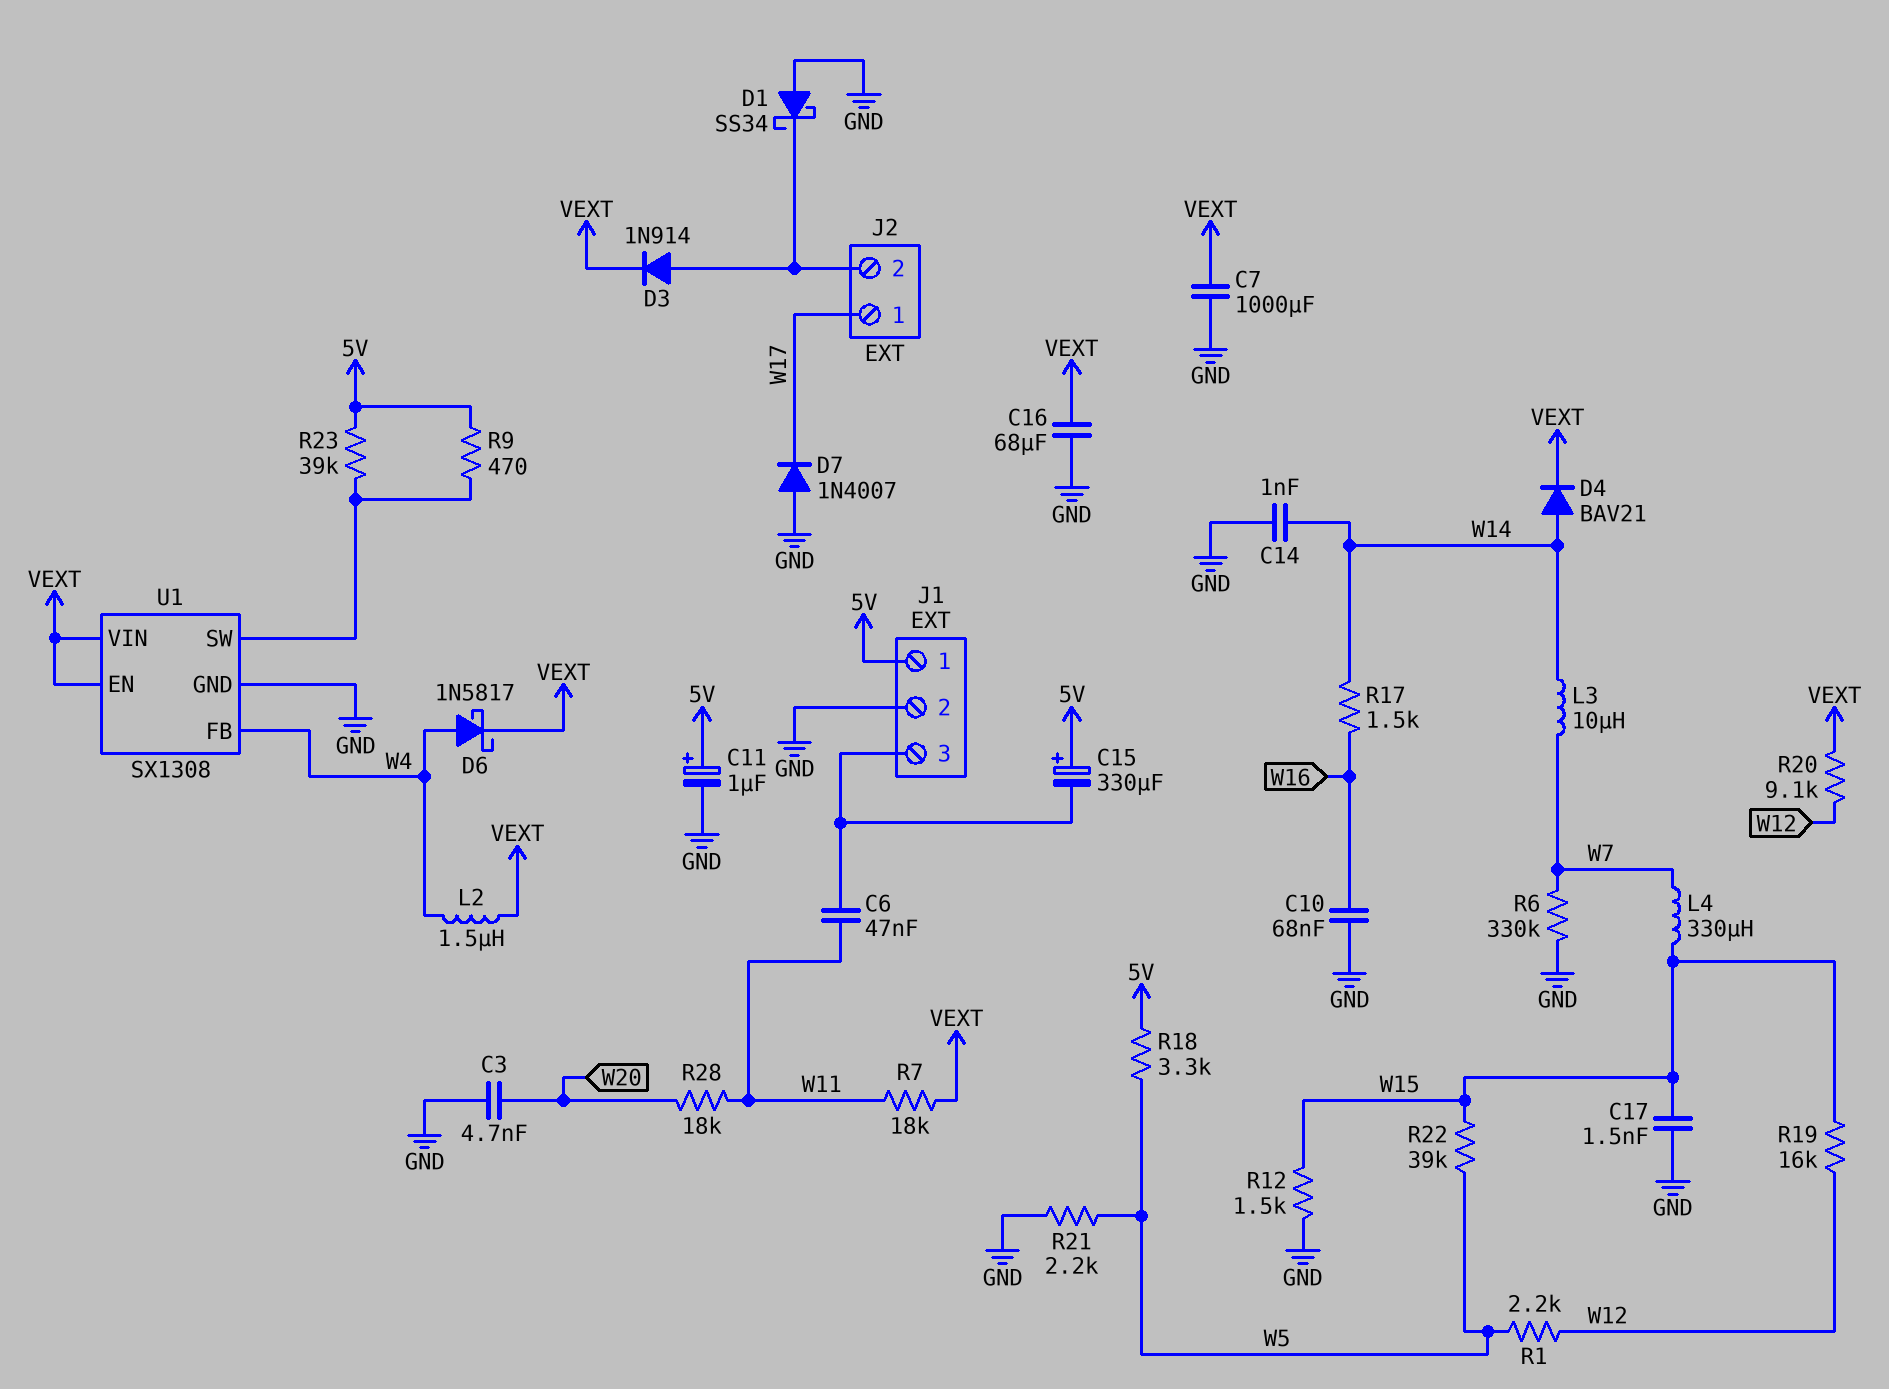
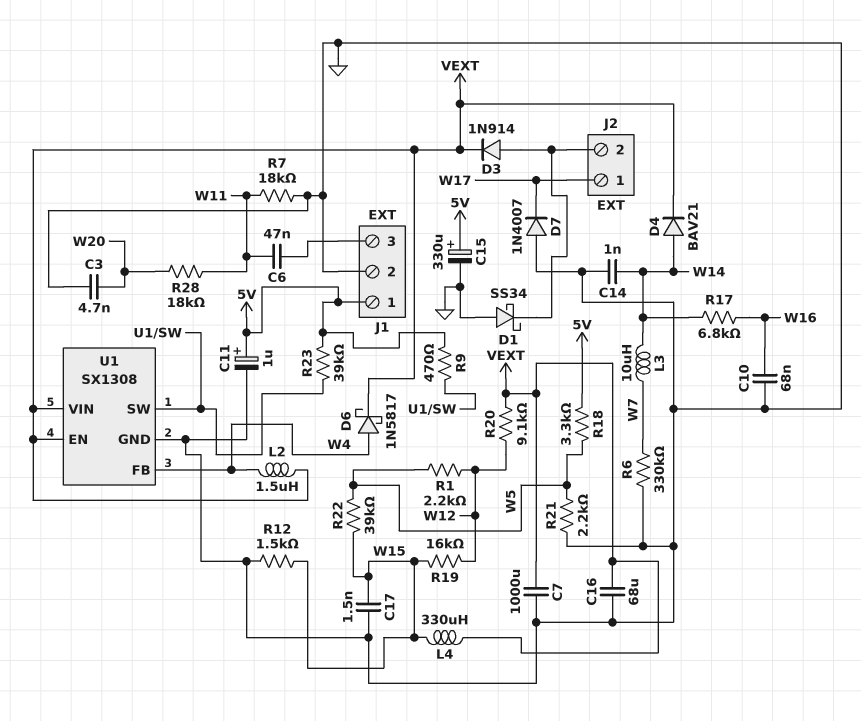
C15: 330uF (plus 5V, minus J1/3) -> 330uF (plus 5V, minus GND)
L4: 330uH (W7, W15) -> 330uH (VEXT, W15)
R7: 18k (VEXT, W11) -> 18k (GND, W11)
R17: 1.5k (W14, W16) -> 6.8k (W14, W16)

